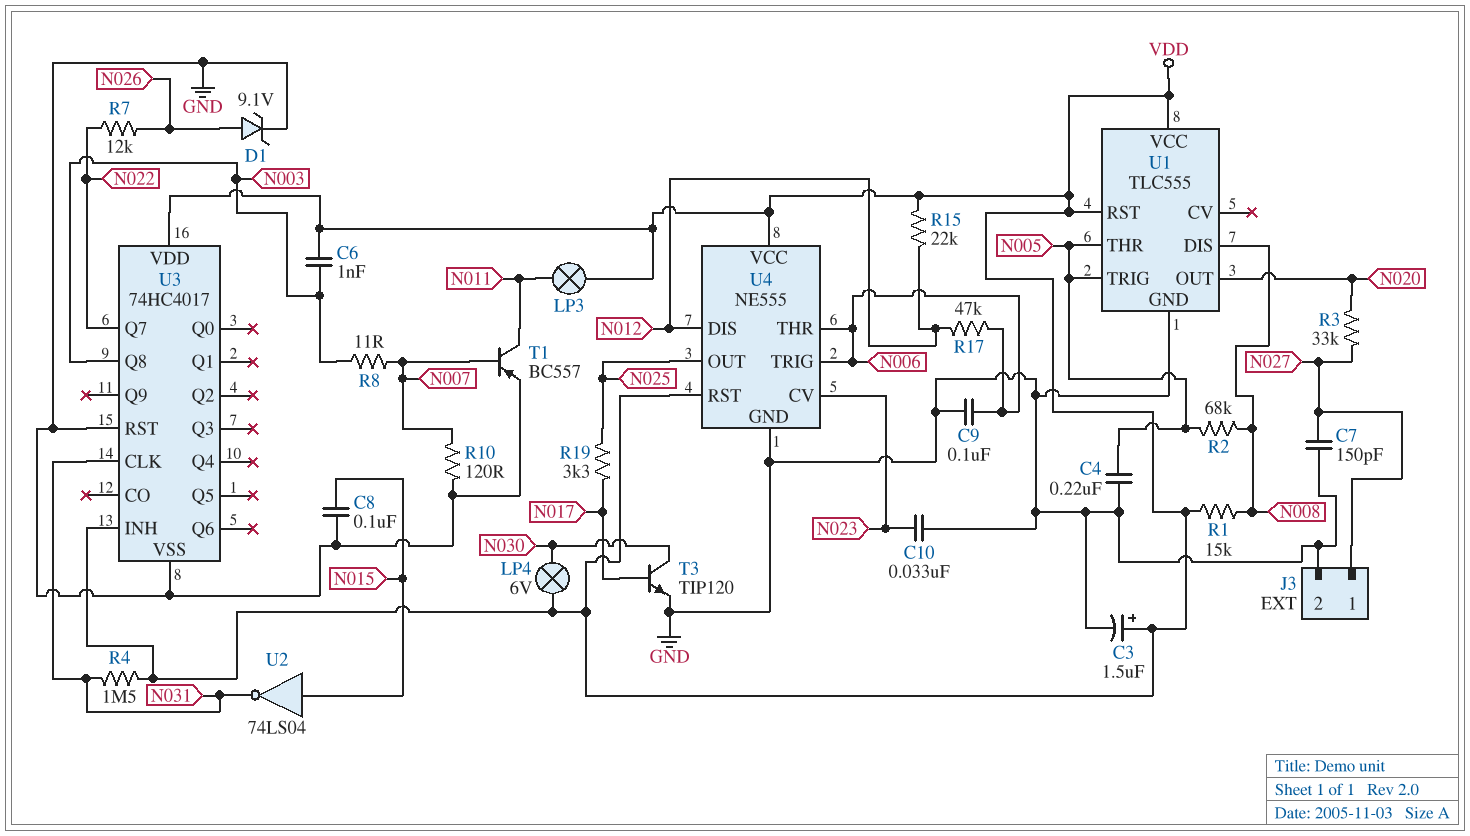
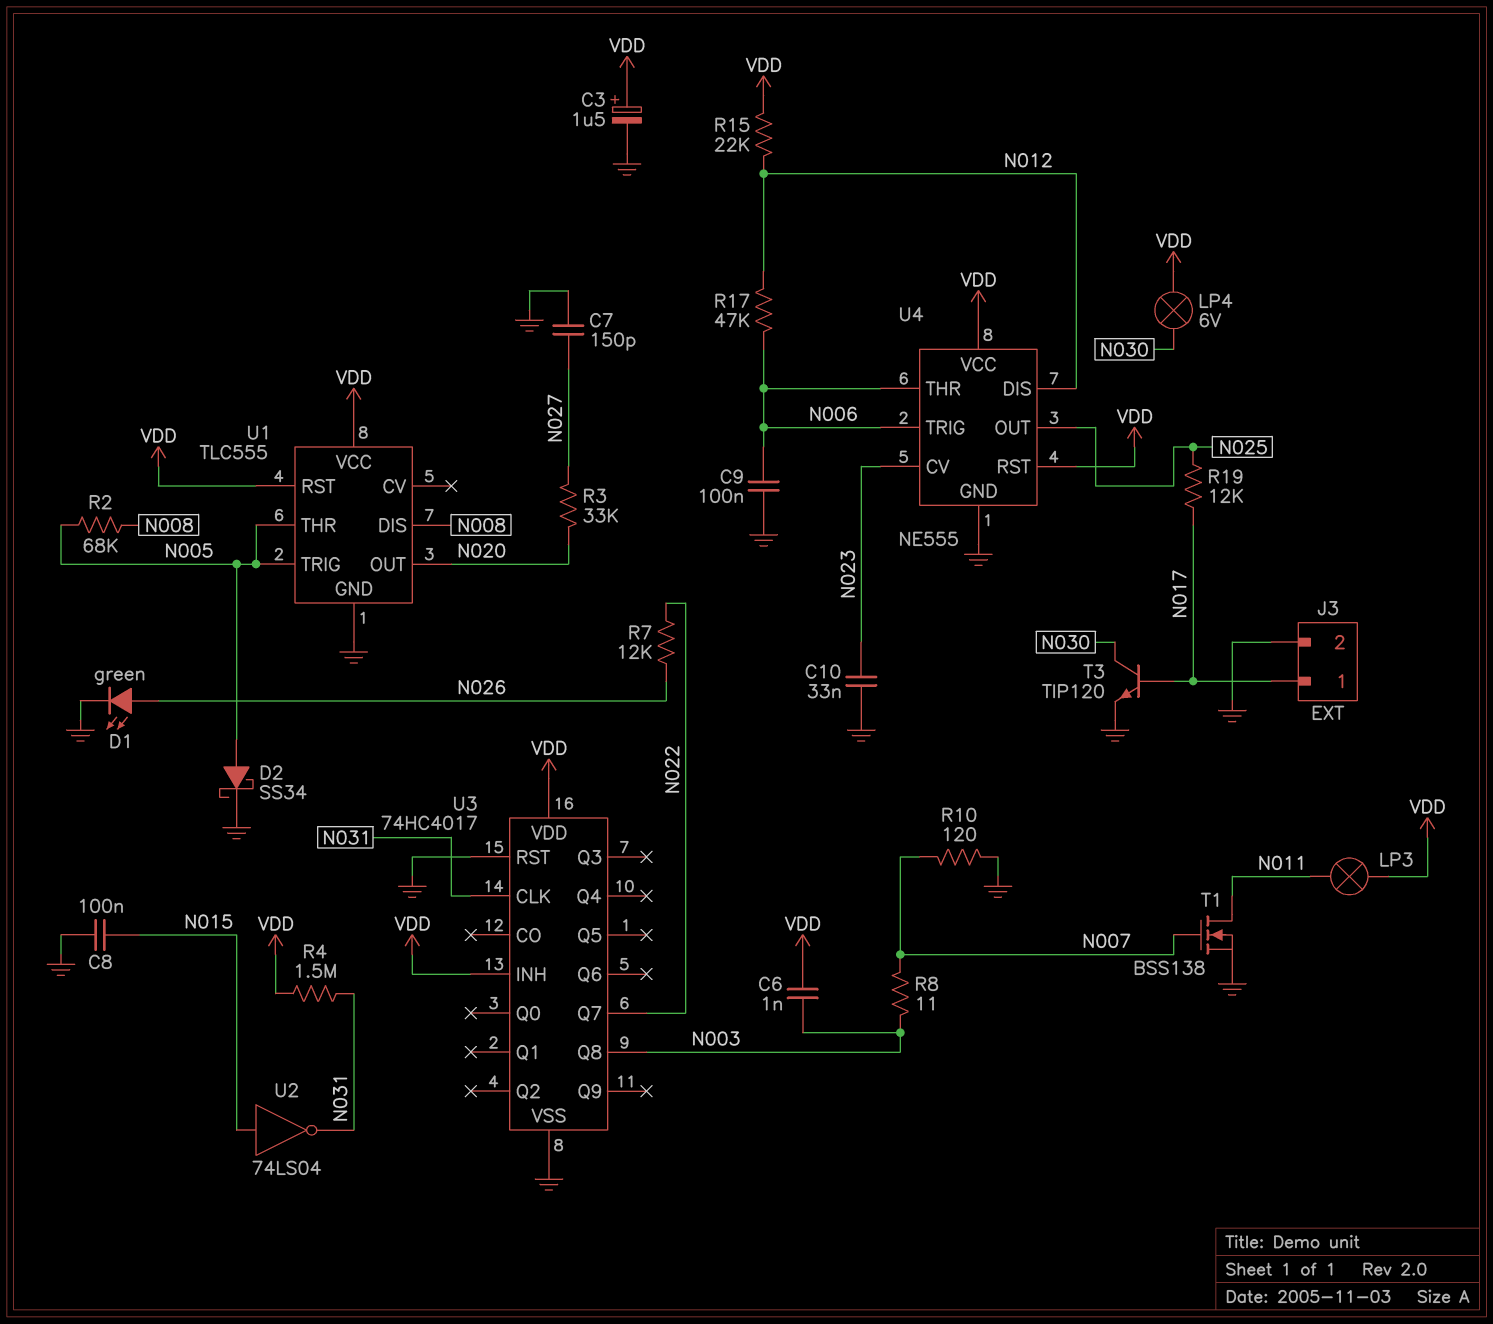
C4: 220nF (GND, N005) -> none
D1: zener 9.1V (A N026, K GND) -> LED green (A N026, K GND)
D2: none -> schottky SS34 (A N005, K GND)
J3 pin 1: N027 -> N017
R1: 15k (N008, VDD) -> none
R19: 3.3k (N017, N025) -> 12k (N017, N025)
T1: PNP BC557 (B N007, C N011, E GND) -> NMOS BSS138 (G N007, D N011, S GND)

